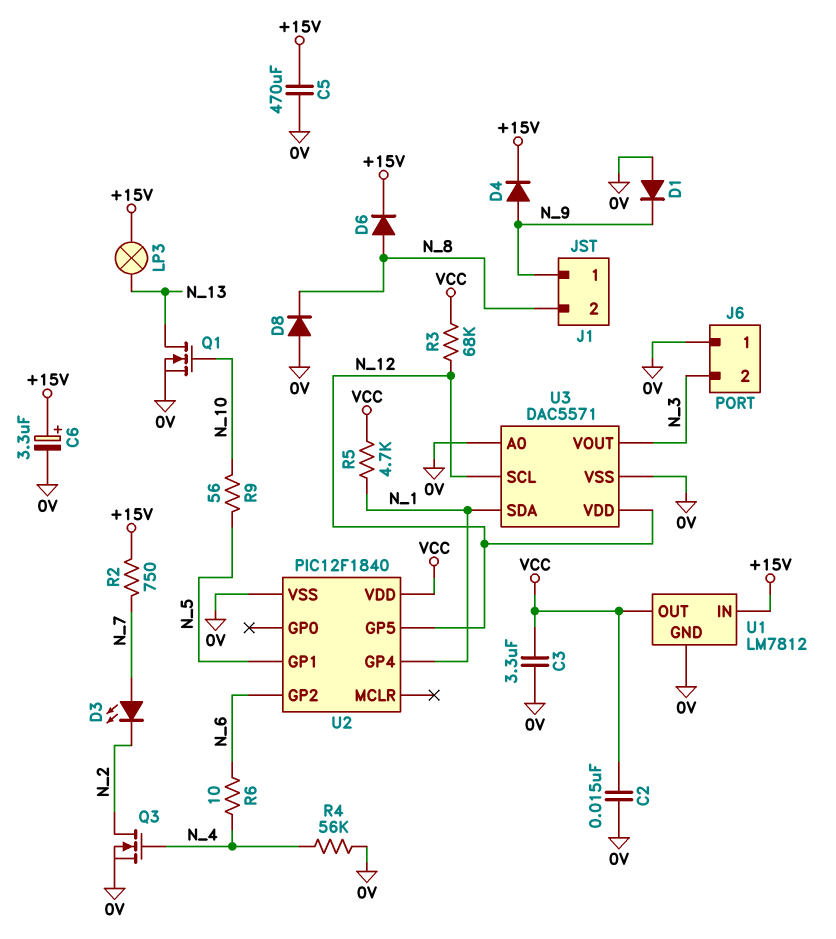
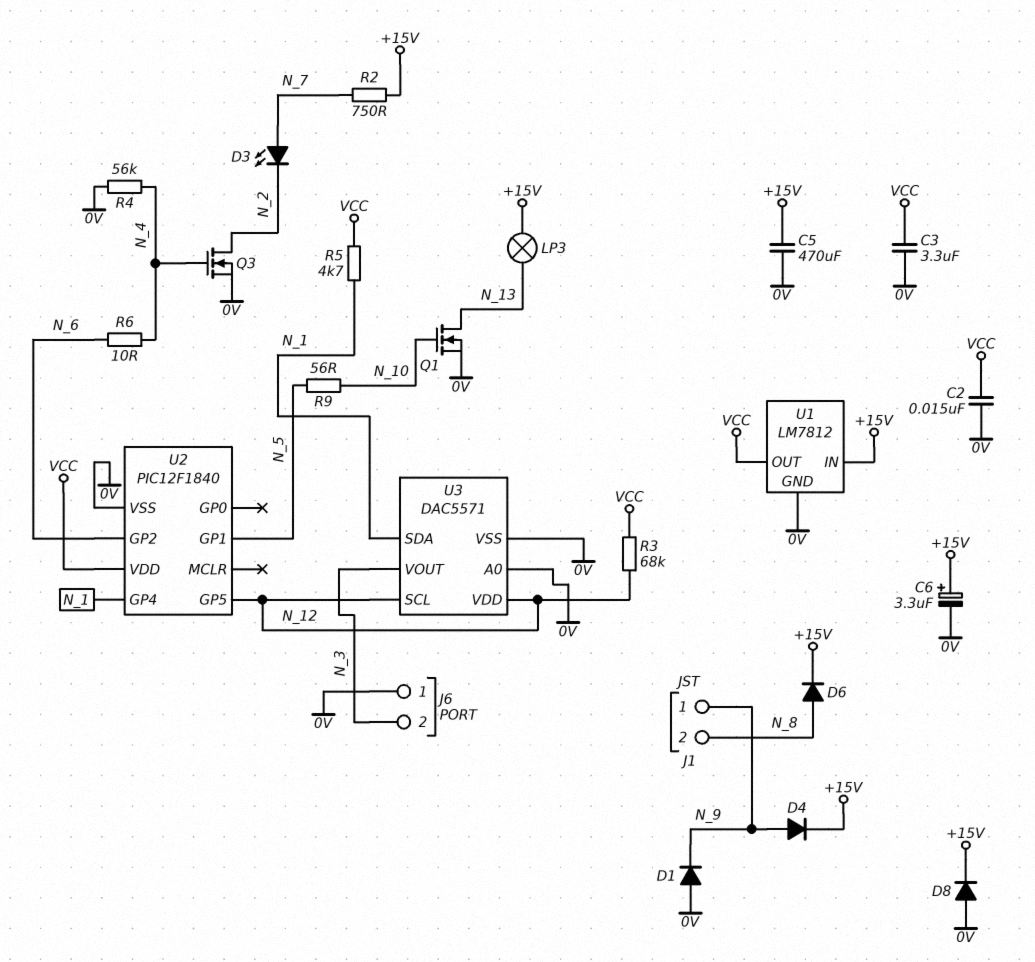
D8: diode (A 0V, K N_8) -> diode (A 0V, K +15V)

